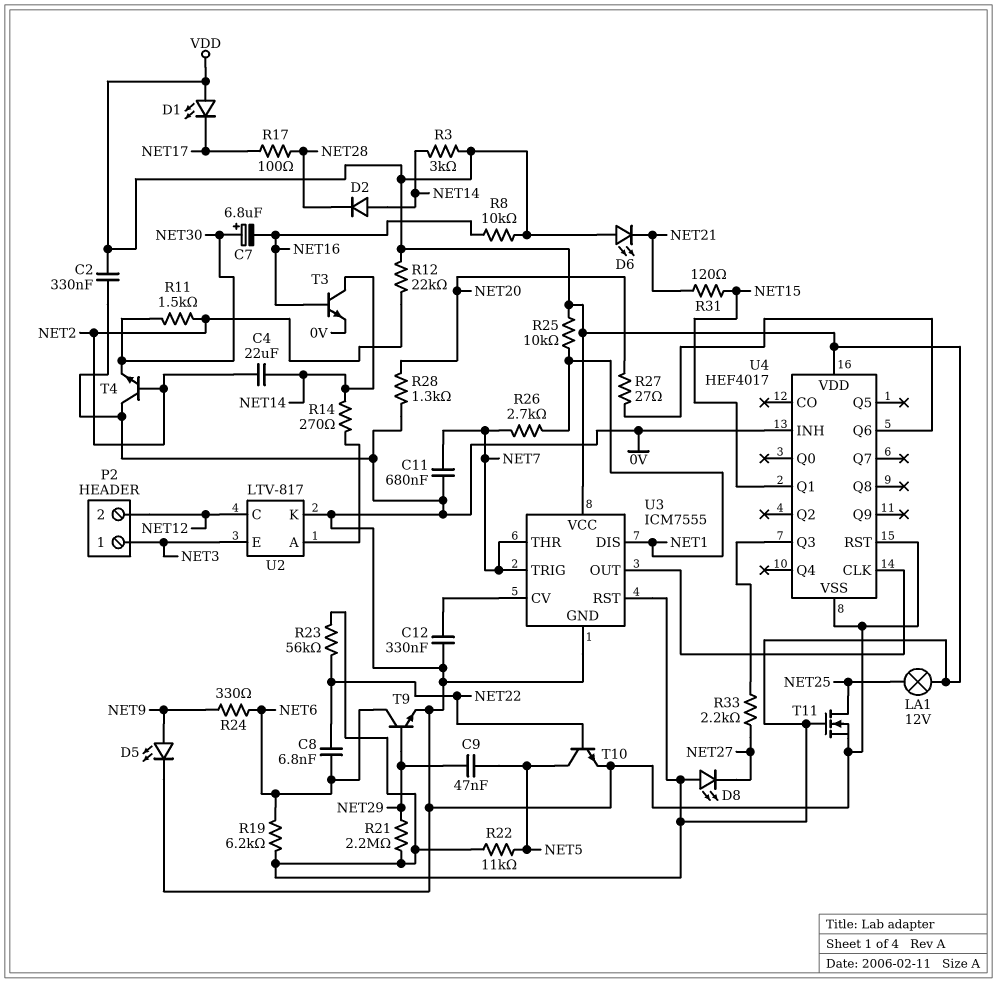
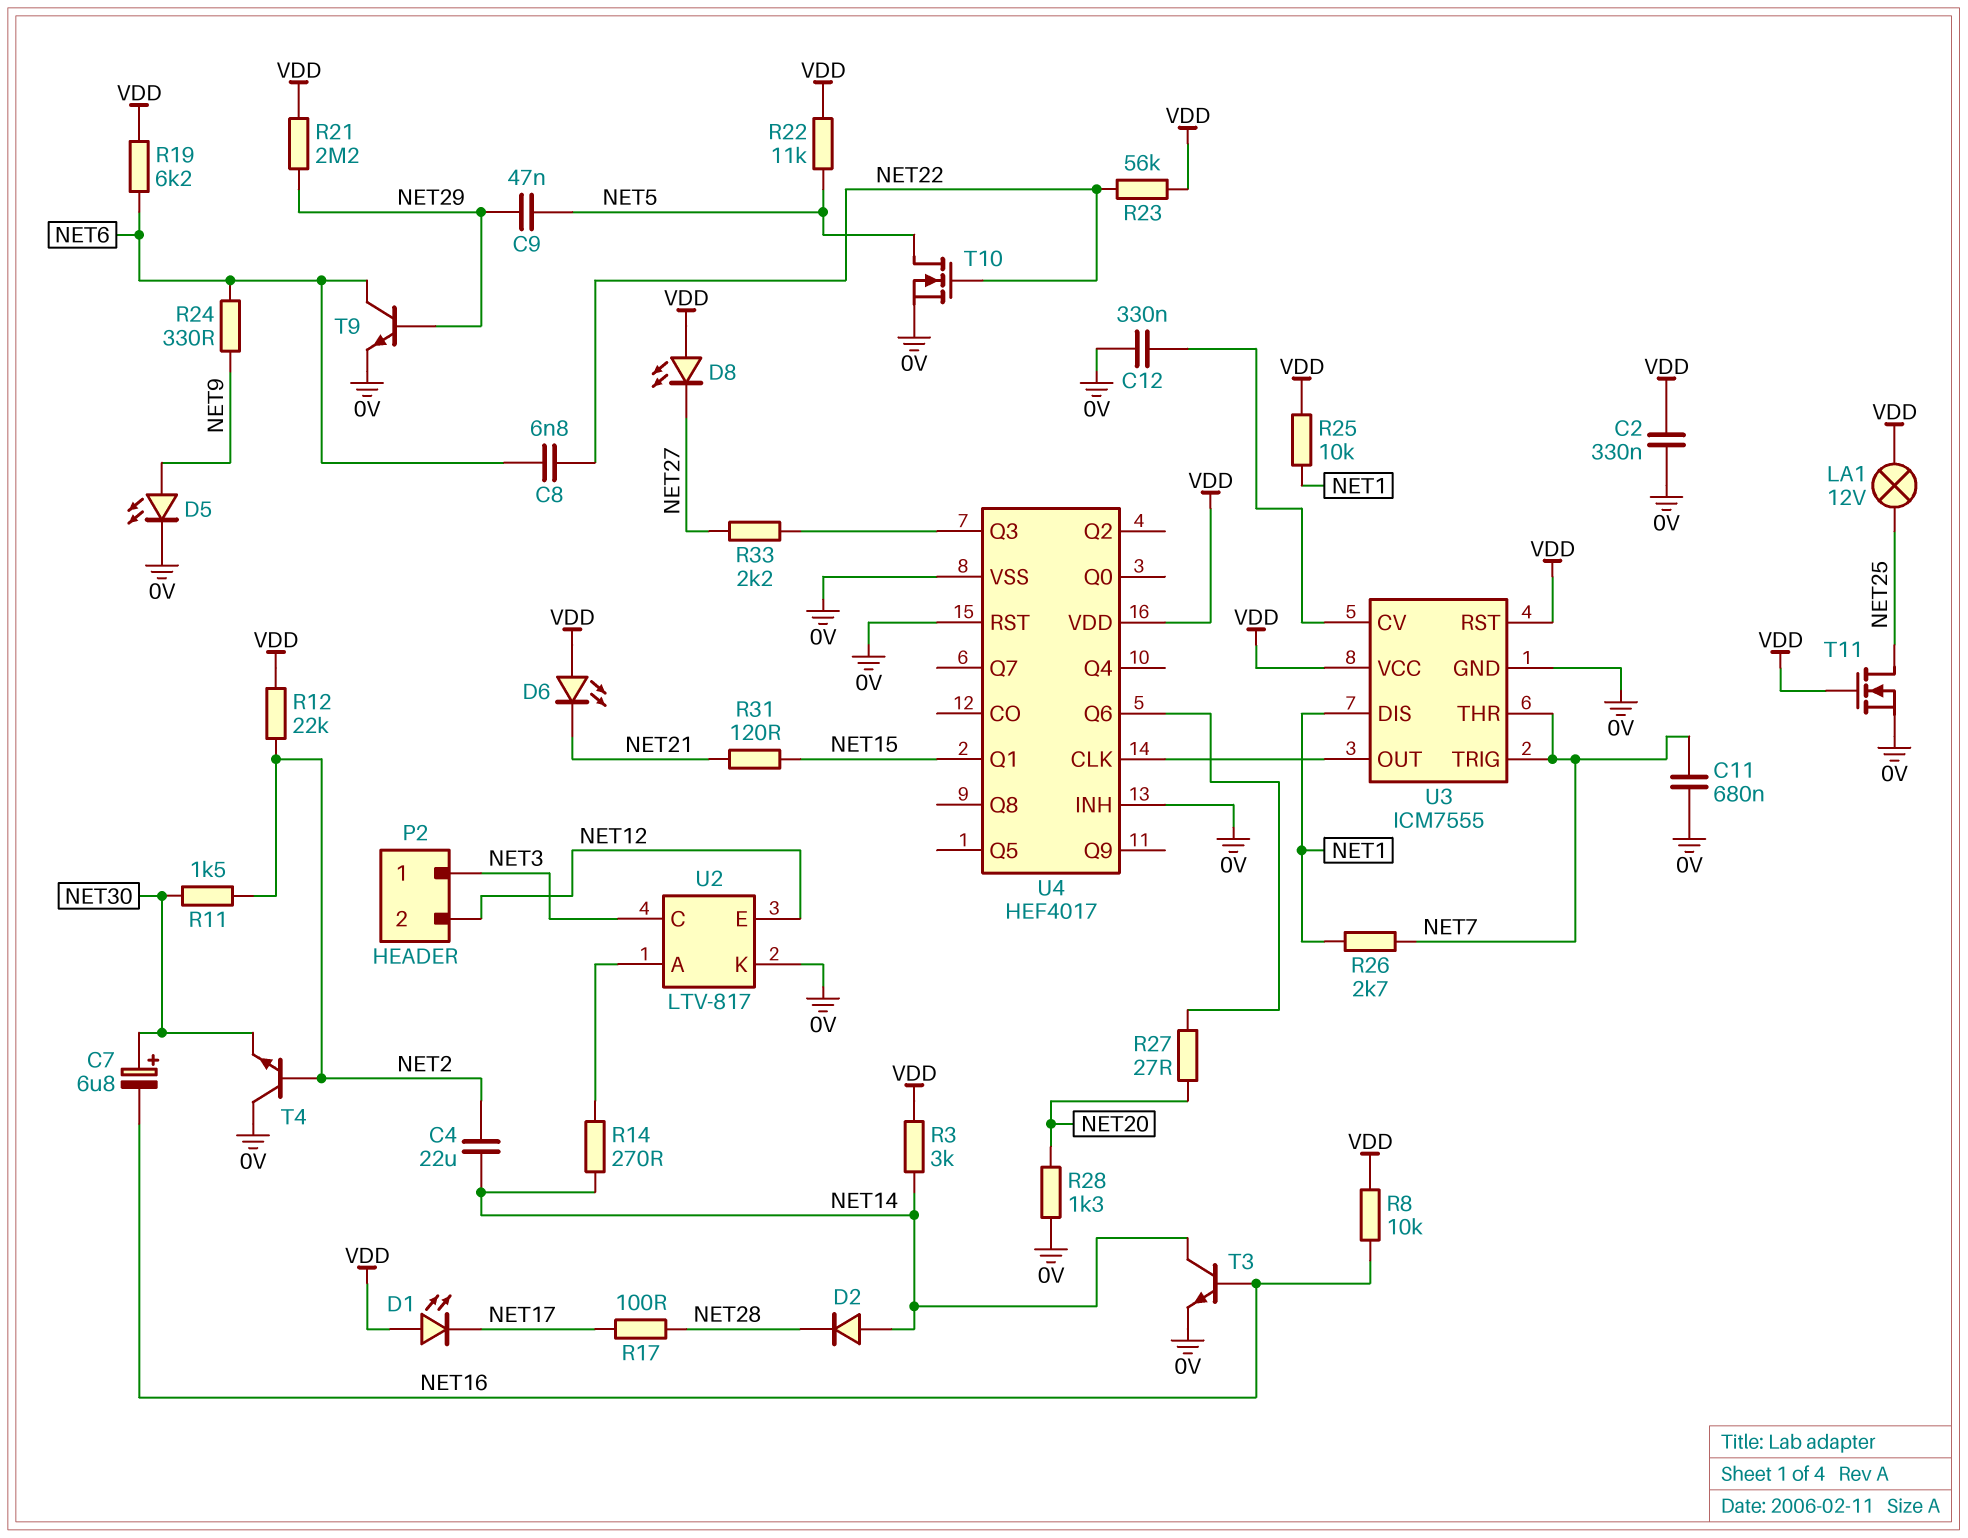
T10: NPN (B NET22, C NET5, E 0V) -> NMOS (G NET22, D NET5, S 0V)
U2 pin C: NET12 -> NET3
U2 pin E: NET3 -> NET12

